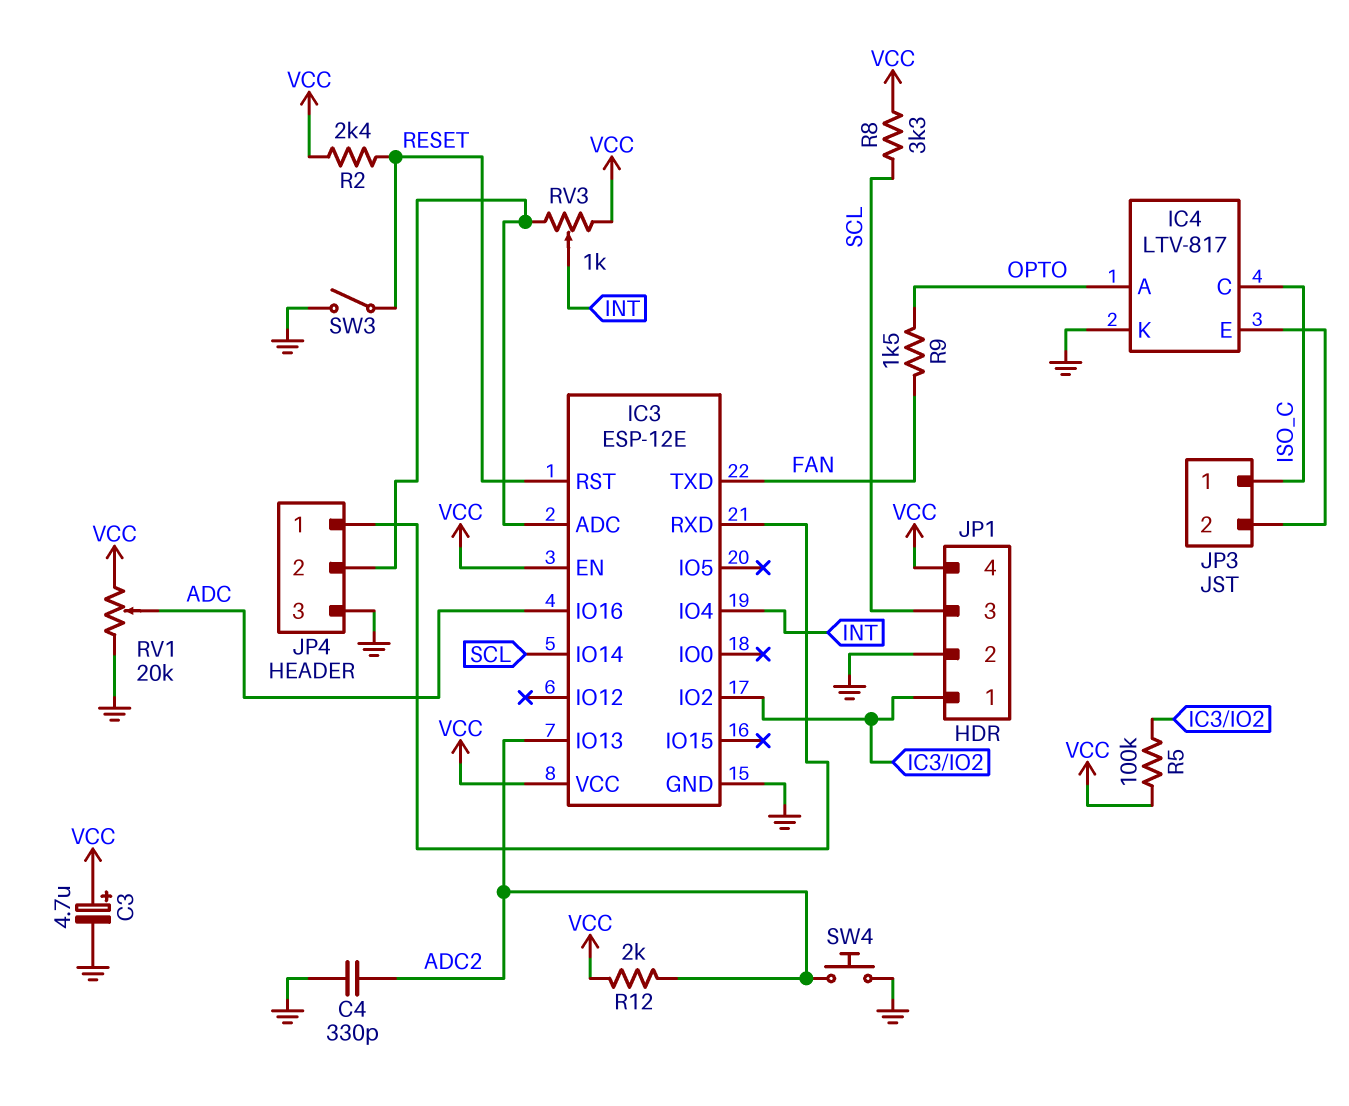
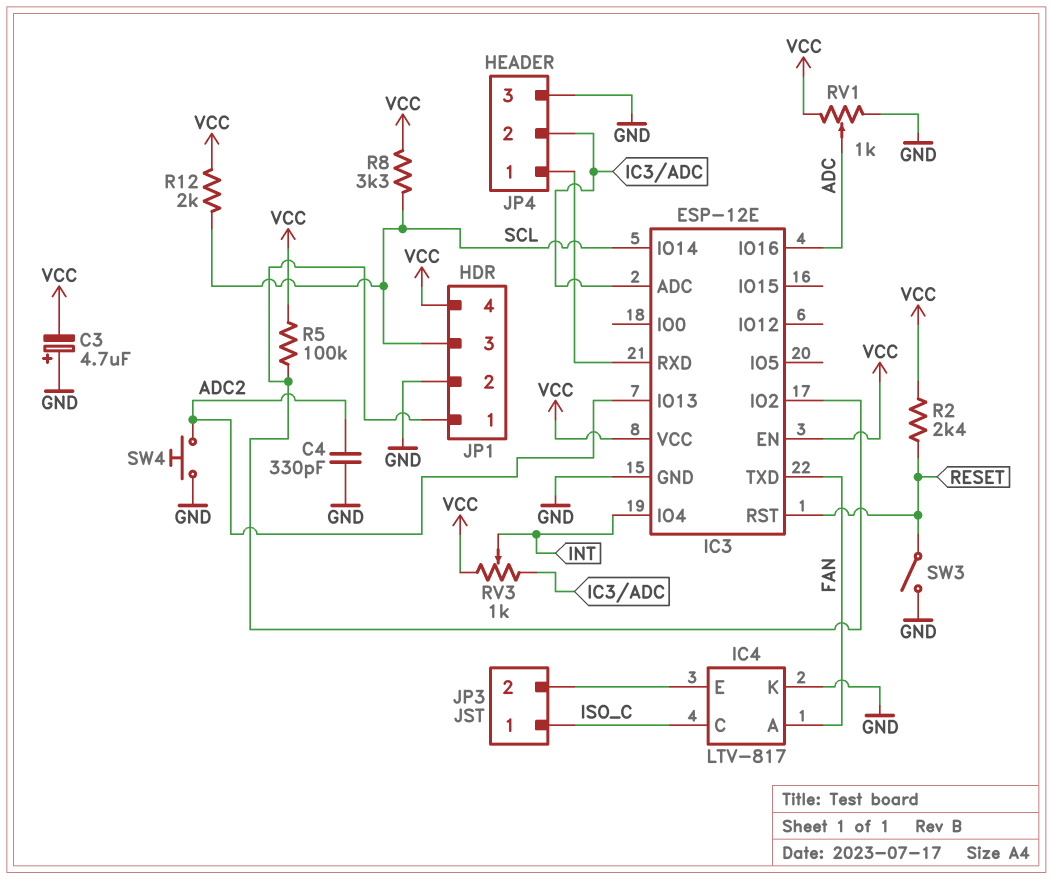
C3: 4.7uF (plus VCC, minus GND) -> 4.7uF (plus GND, minus VCC)
IC4 pin A: OPTO -> FAN
R9: 1.5k (FAN, OPTO) -> none
R12: 2k (ADC2, VCC) -> 2k (SCL, VCC)
RV1: 20k (GND, VCC, wiper ADC) -> 1k (GND, VCC, wiper ADC)

